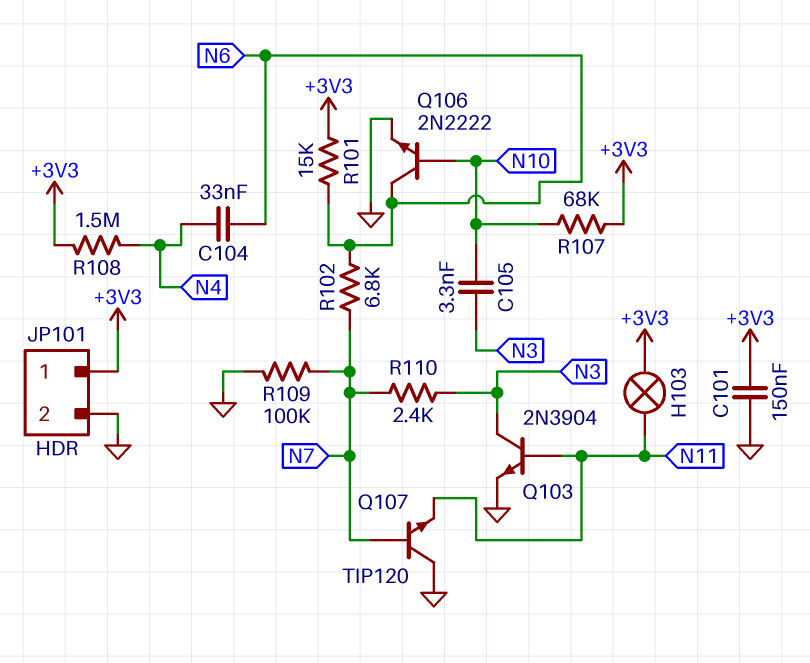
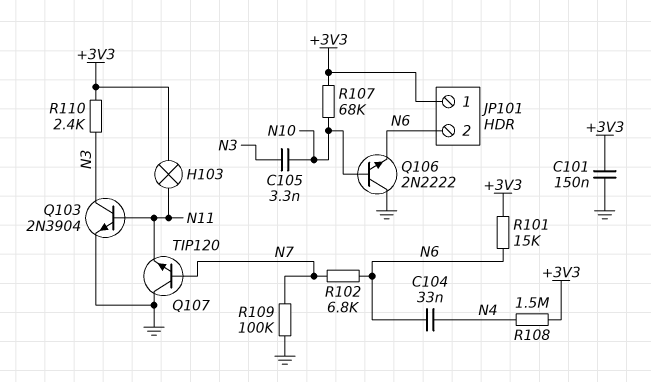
JP101 pin 2: GND -> N6
Q106: NPN 2N2222 (B N10, C N6, E GND) -> NPN 2N2222 (B N10, C GND, E N6)
R110: 2.4k (N3, N7) -> 2.4k (+3V3, N3)

